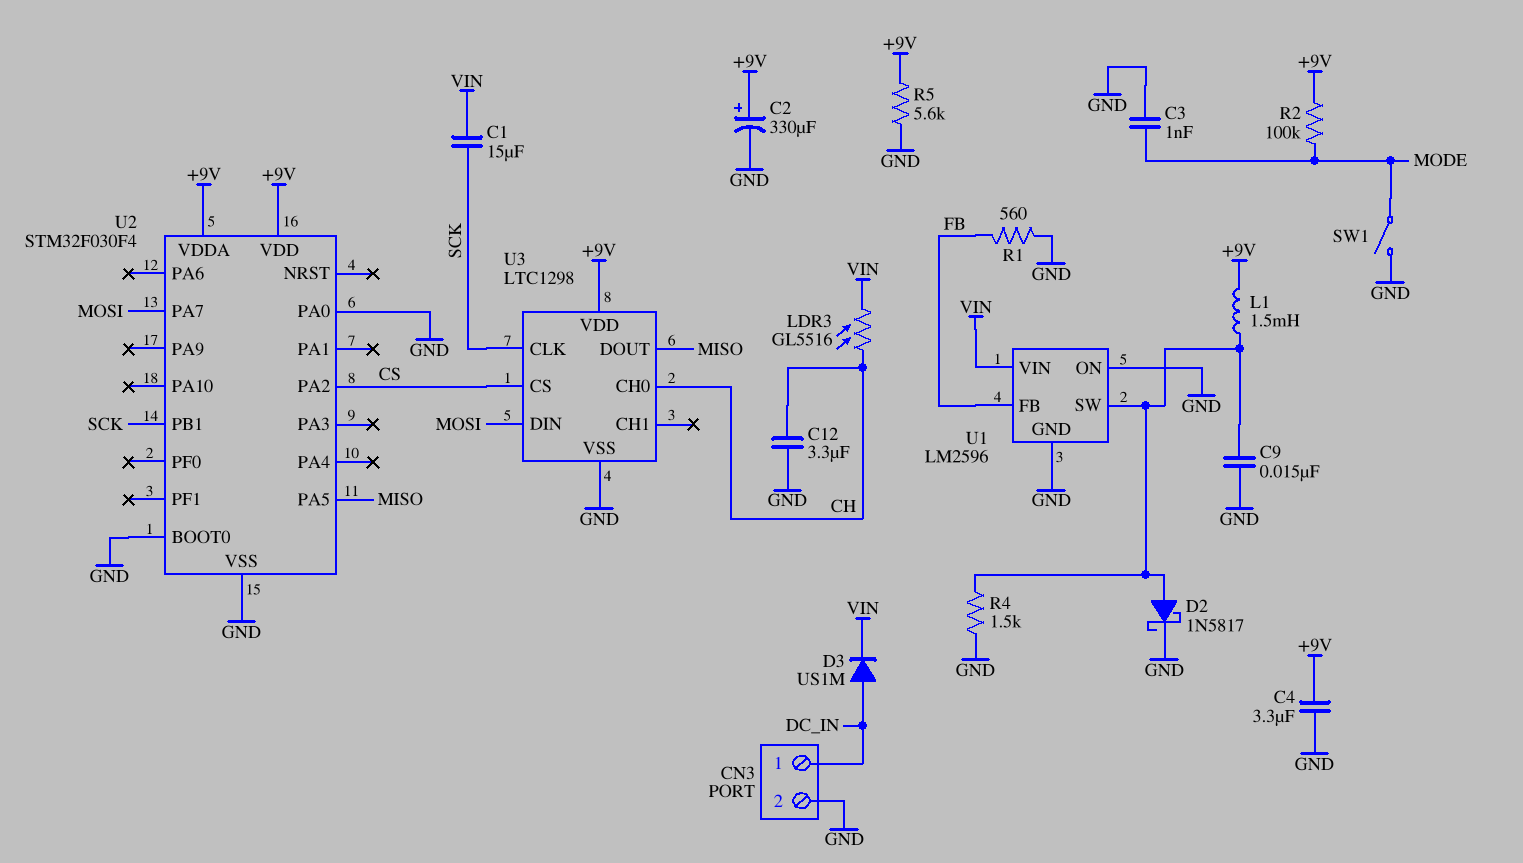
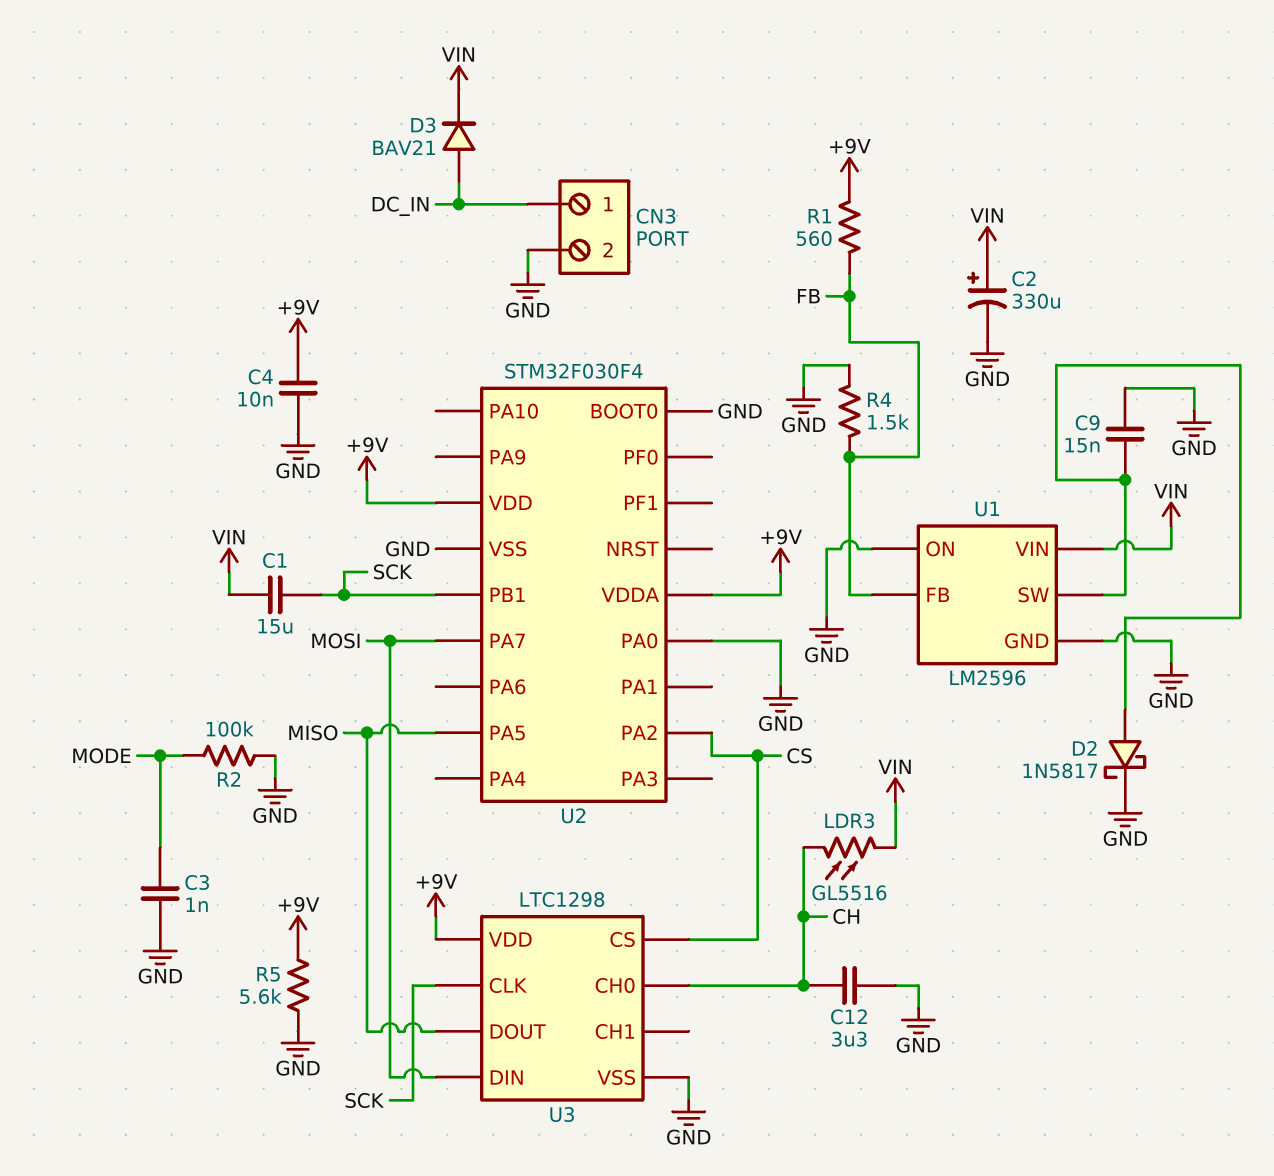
C2: 330uF (plus +9V, minus GND) -> 330uF (plus VIN, minus GND)
C4: 3.3uF (+9V, GND) -> 10nF (+9V, GND)
D3: diode US1M (A DC_IN, K VIN) -> diode BAV21 (A DC_IN, K VIN)
L1: 1.5mH (+9V, U1/SW) -> none
R1: 560 (FB, GND) -> 560 (+9V, FB)
R2: 100k (+9V, MODE) -> 100k (GND, MODE)
R4: 1.5k (GND, U1/SW) -> 1.5k (FB, GND)
SW1: switch (GND, MODE) -> none

